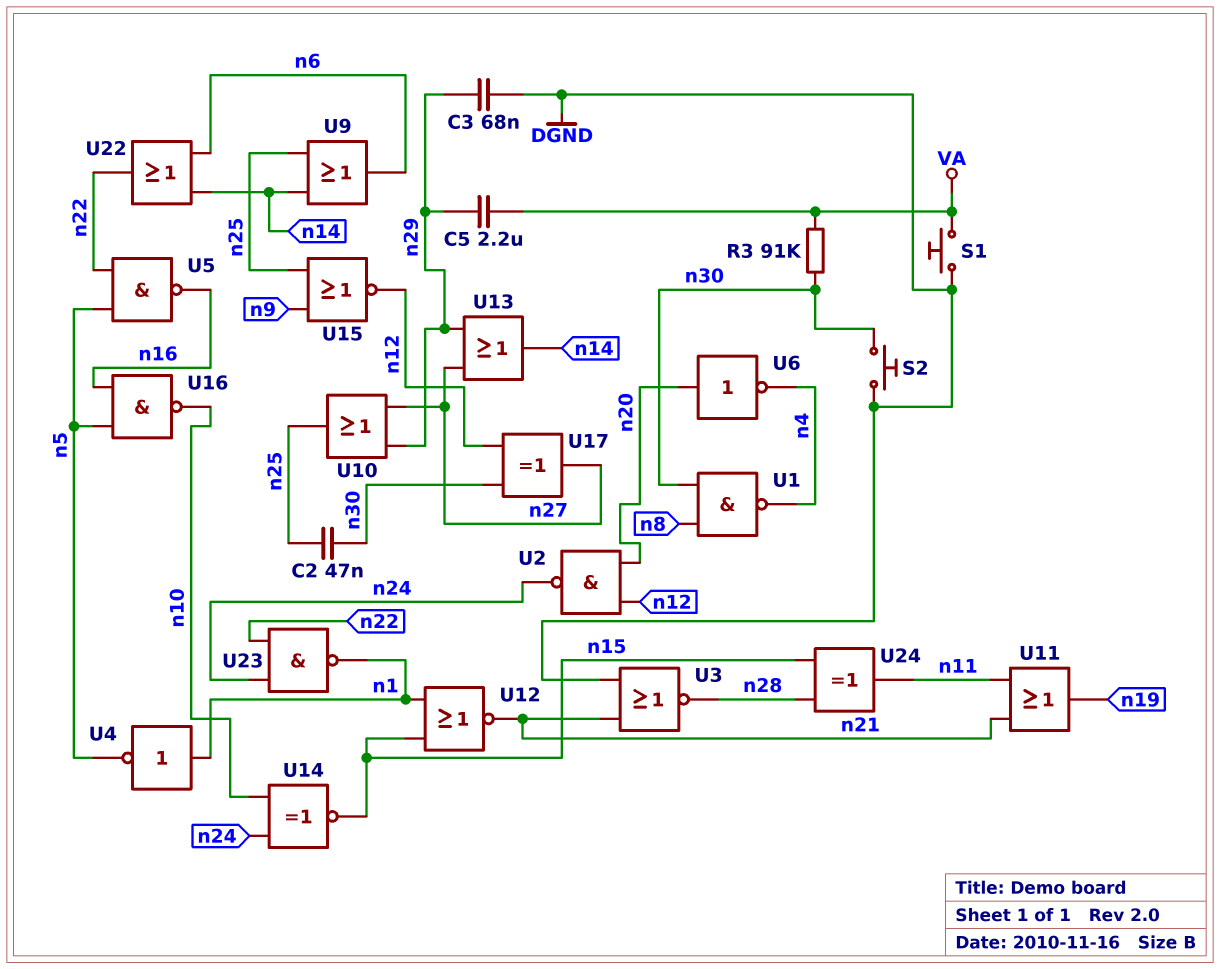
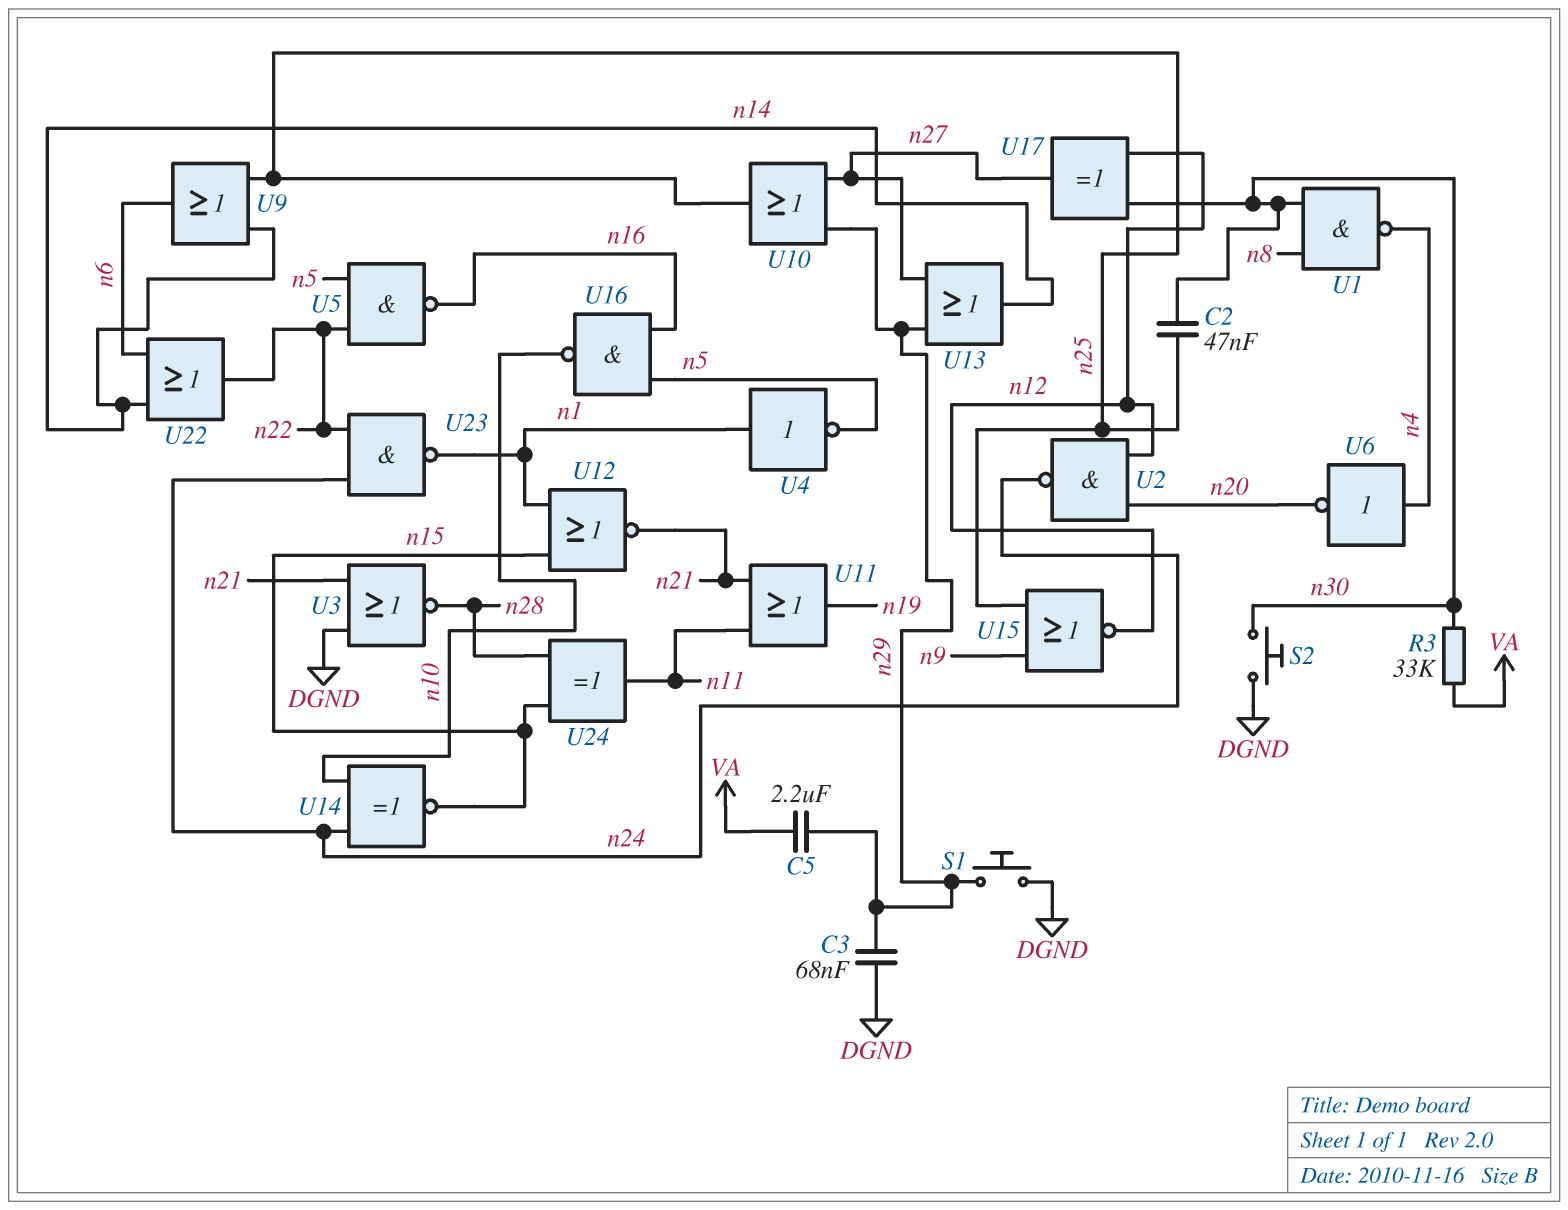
R3: 91k (VA, n30) -> 33k (VA, n30)
S1: button (DGND, VA) -> button (DGND, n29)
U6: NOT (in n20, out n4) -> NOT (in n4, out n20)

